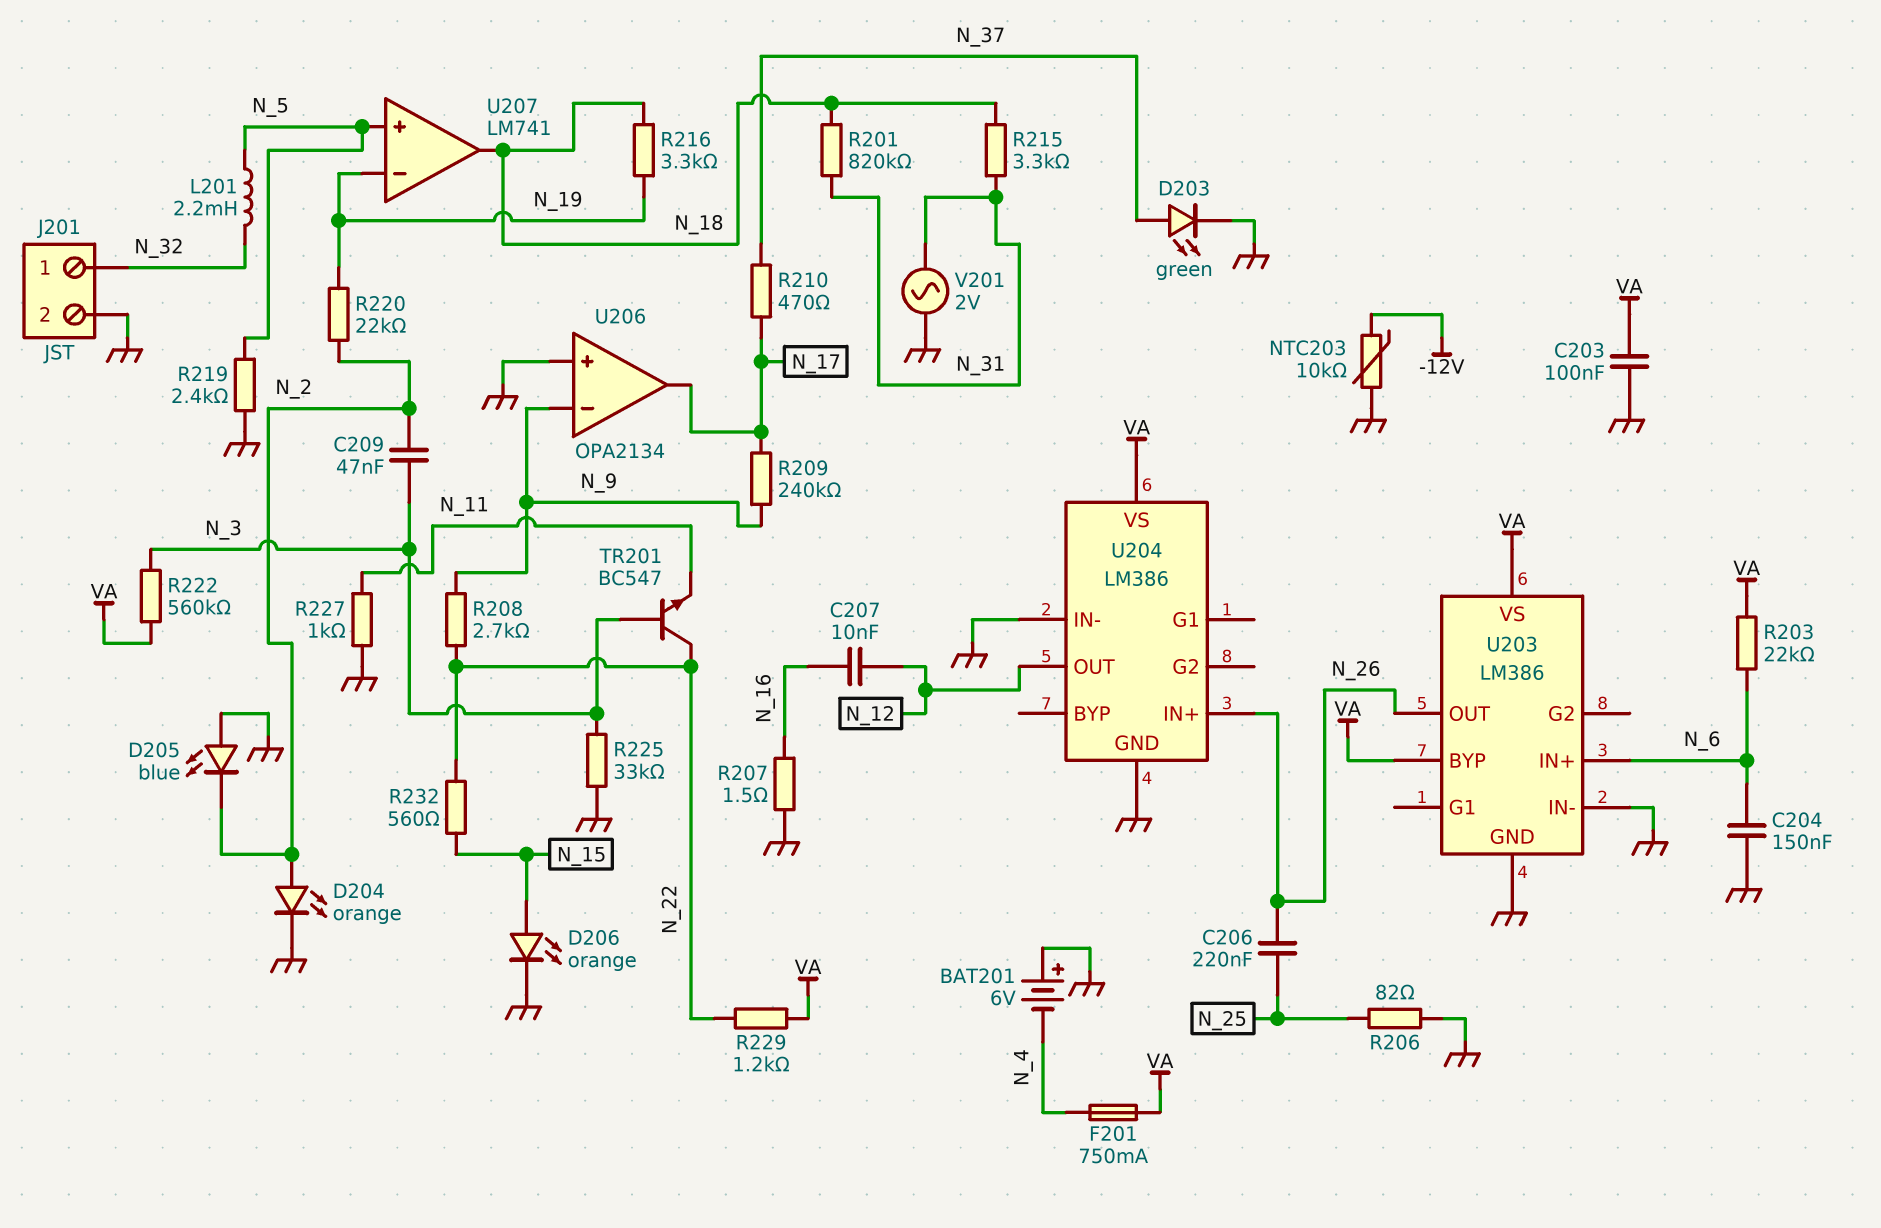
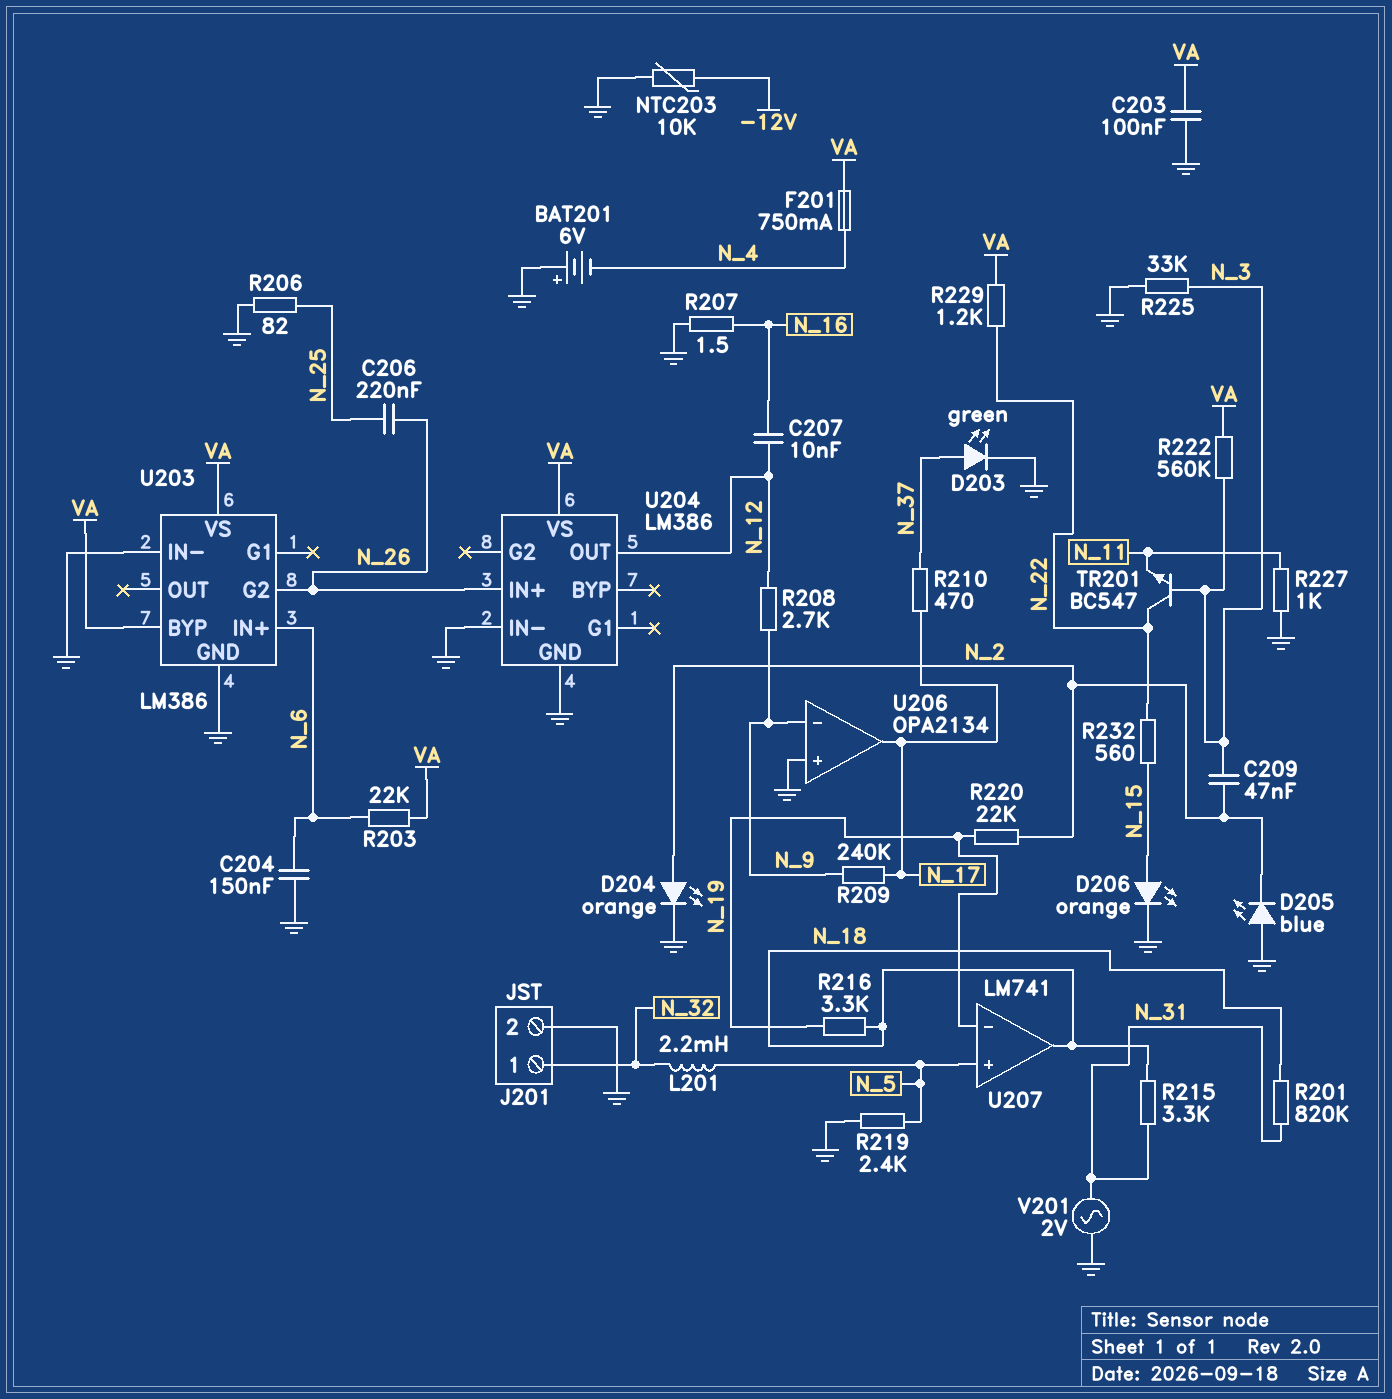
R208: 2.7k (N_9, N_22) -> 2.7k (N_9, N_12)
U203 pin G2: none -> N_26
U203 pin OUT: N_26 -> none

